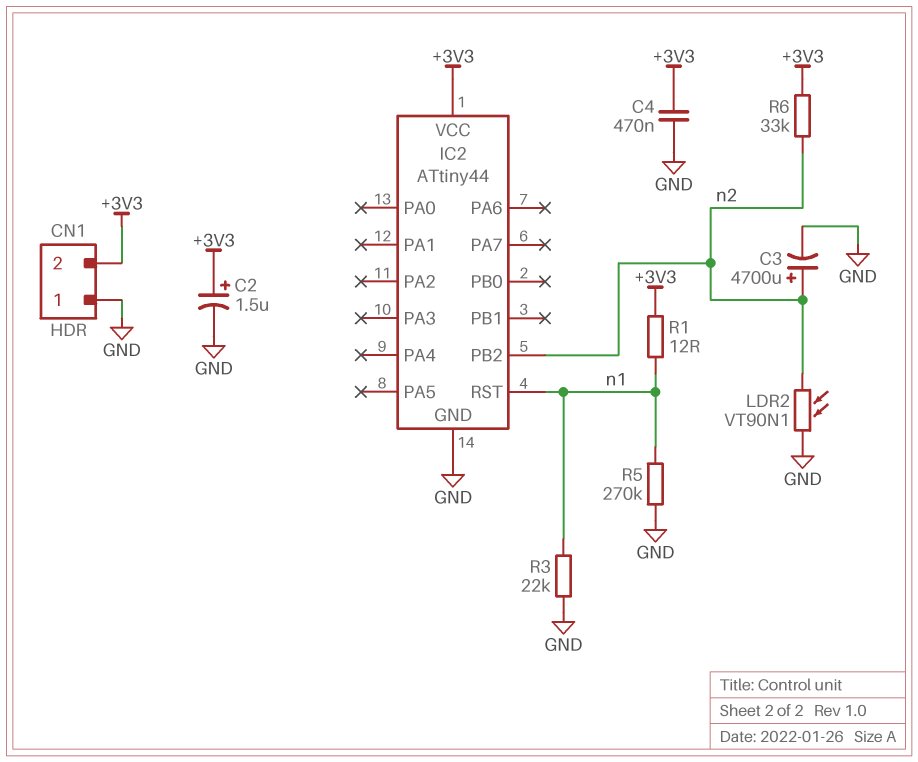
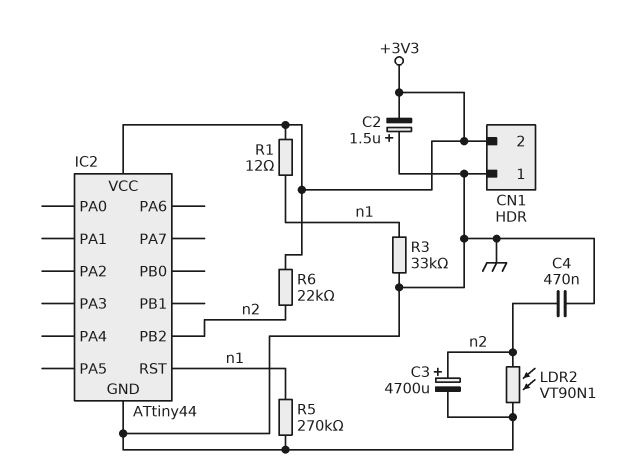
C2: 1.5uF (plus +3V3, minus GND) -> 1.5uF (plus GND, minus +3V3)
C4: 470nF (+3V3, GND) -> 470nF (GND, n2)
R3: 22k (GND, n1) -> 33k (GND, n1)
R6: 33k (+3V3, n2) -> 22k (+3V3, n2)

